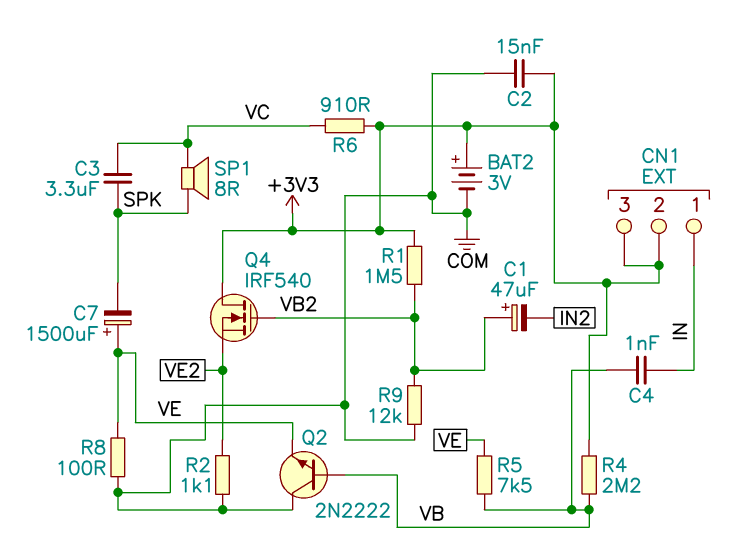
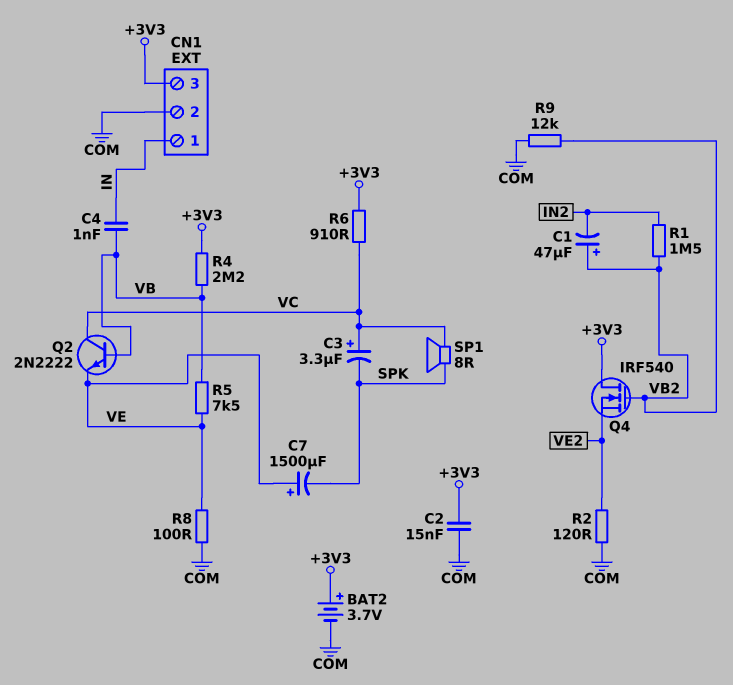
BAT2: 3V (plus +3V3, minus COM) -> 3.7V (plus +3V3, minus COM)
C3: 3.3uF (SPK, VC) -> 3.3uF (plus VC, minus SPK)
CN1 pin 2: +3V3 -> COM
Q2: NPN 2N2222 (B VB, C COM, E VE) -> NPN 2N2222 (B VB, C VC, E VE)
R1: 1.5M (+3V3, VB2) -> 1.5M (IN2, VB2)
R2: 1.1k (COM, VE2) -> 120 (COM, VE2)

